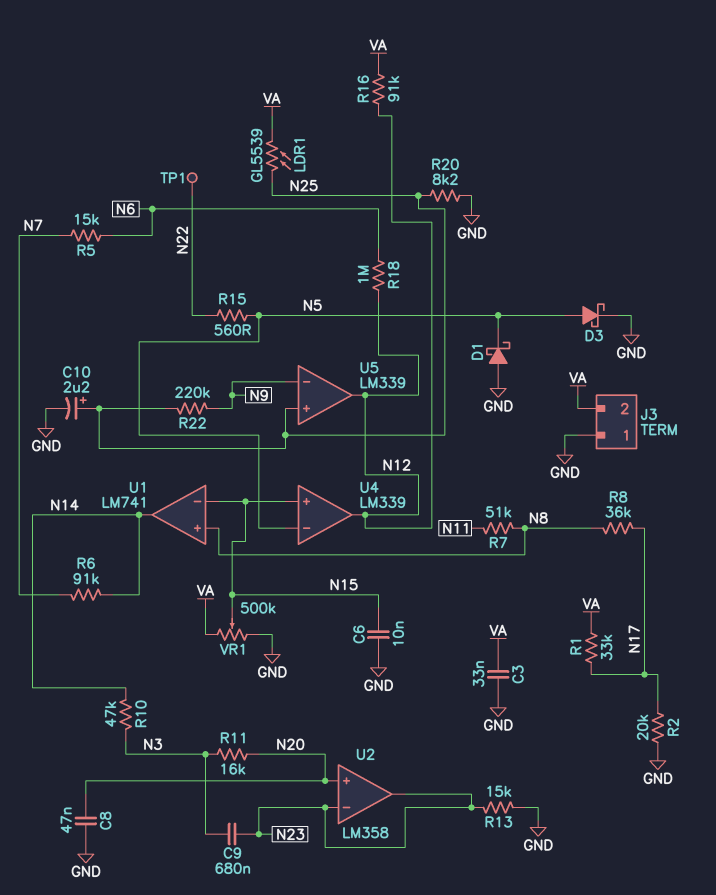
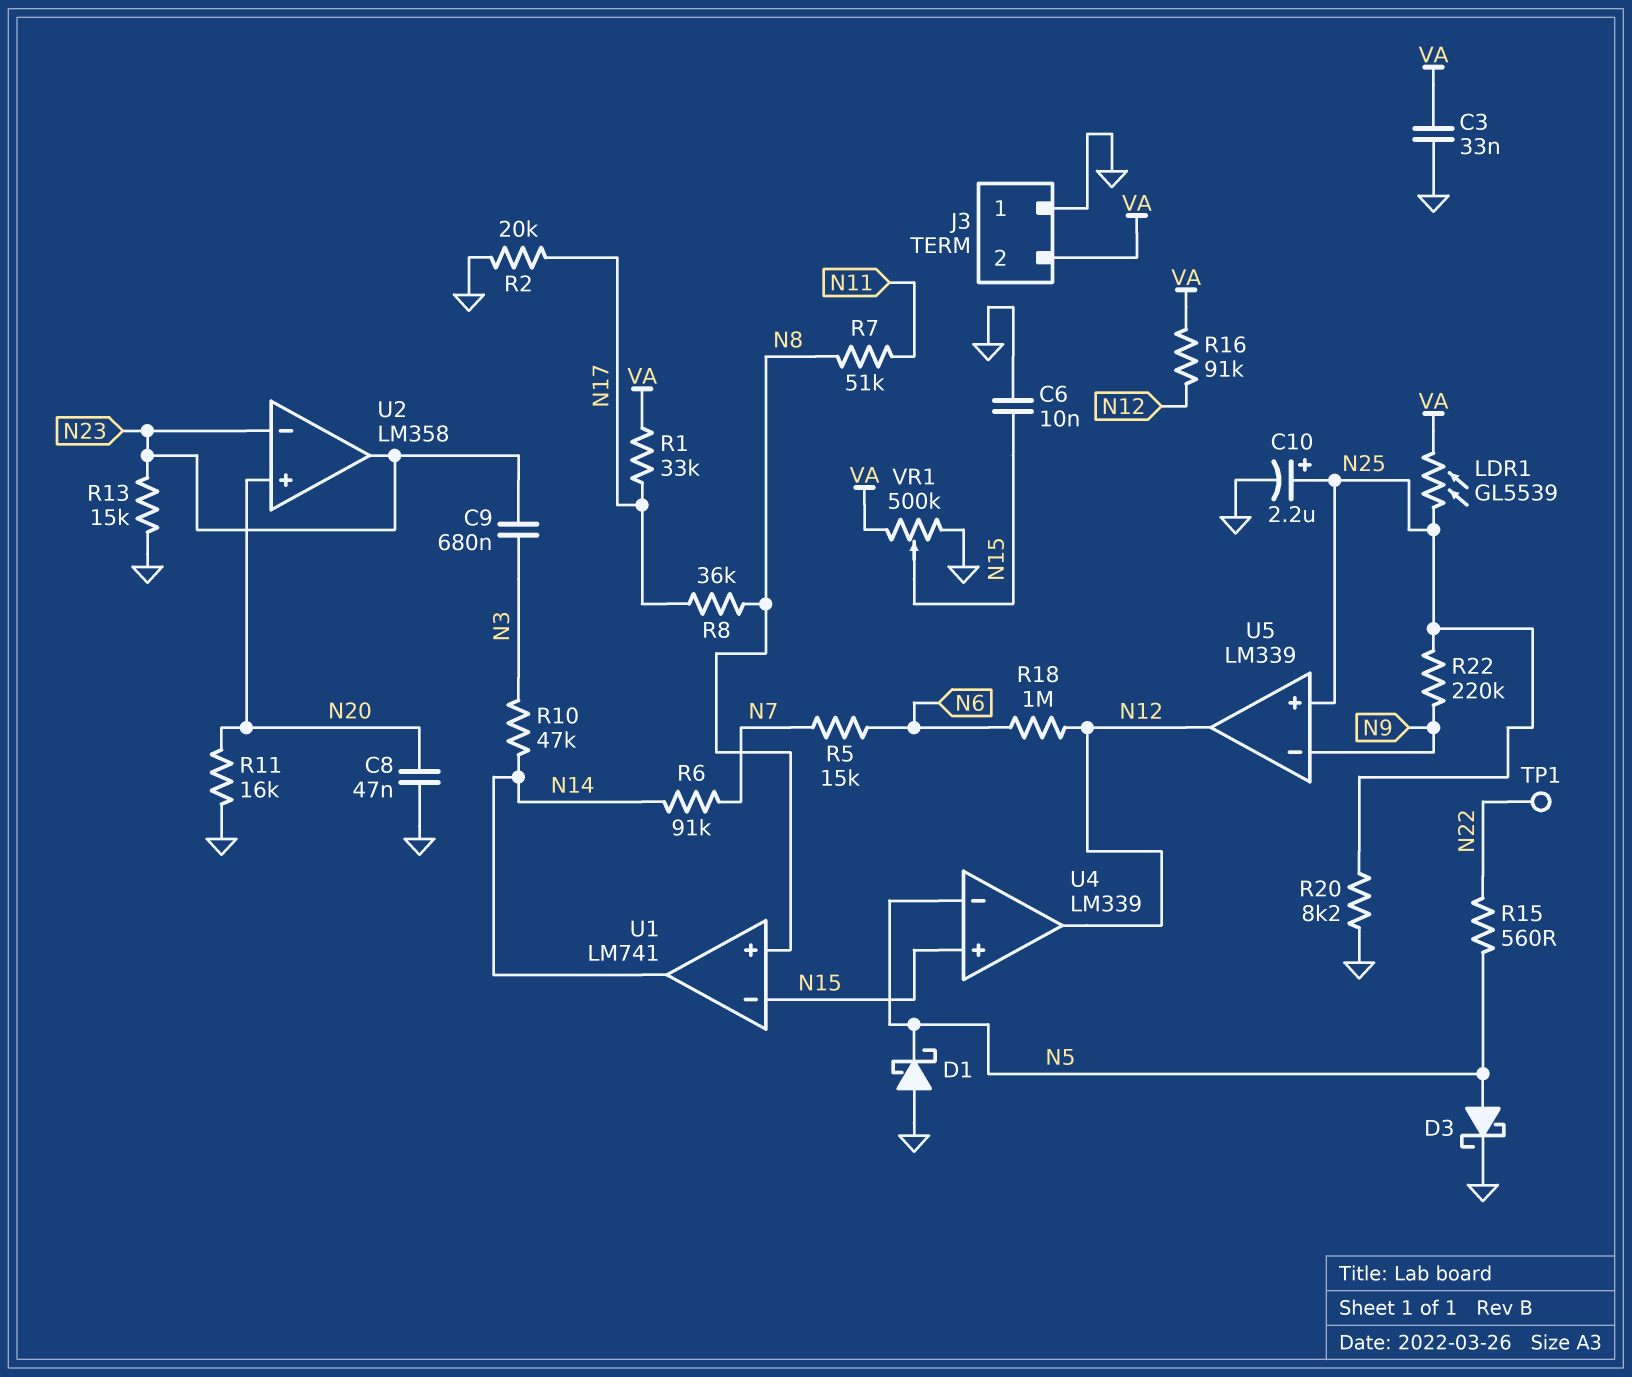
R11: 16k (N3, N20) -> 16k (GND, N20)

